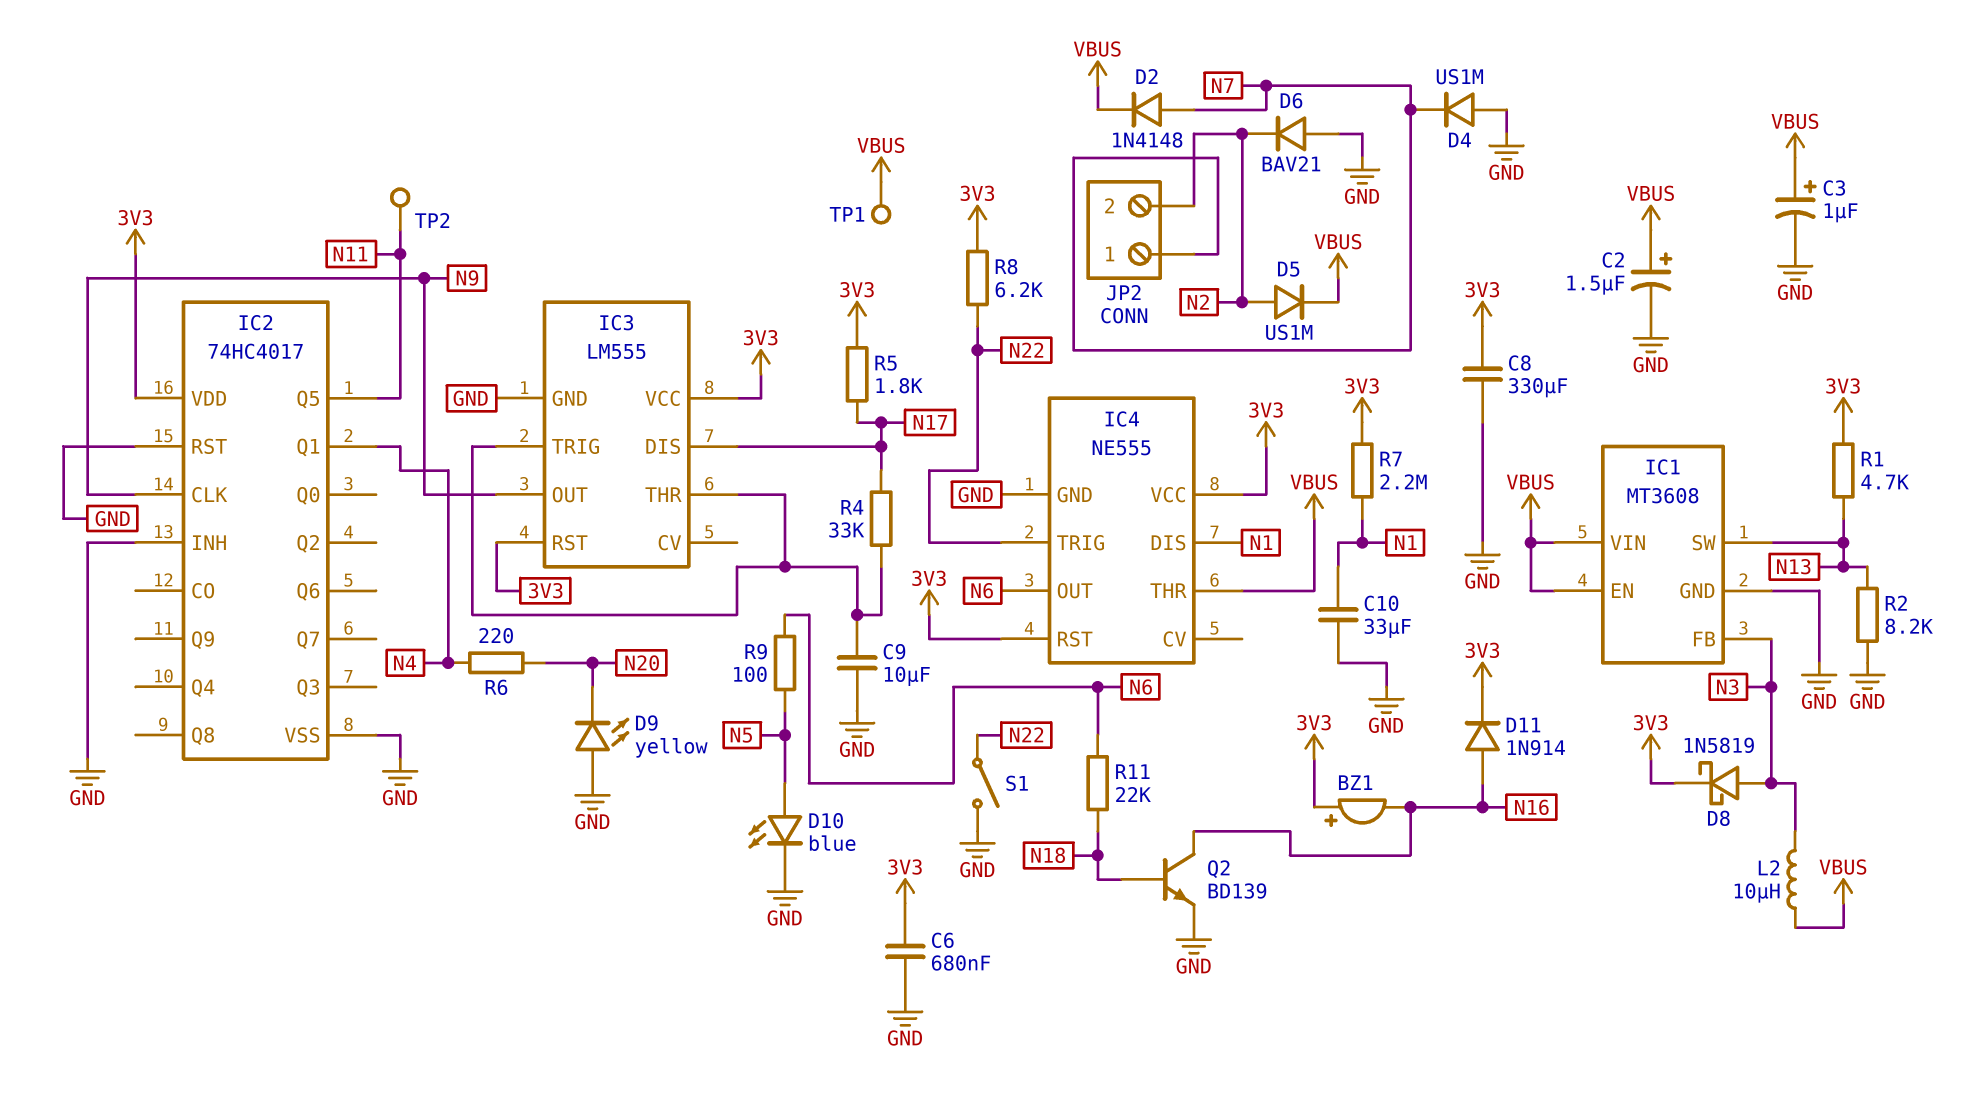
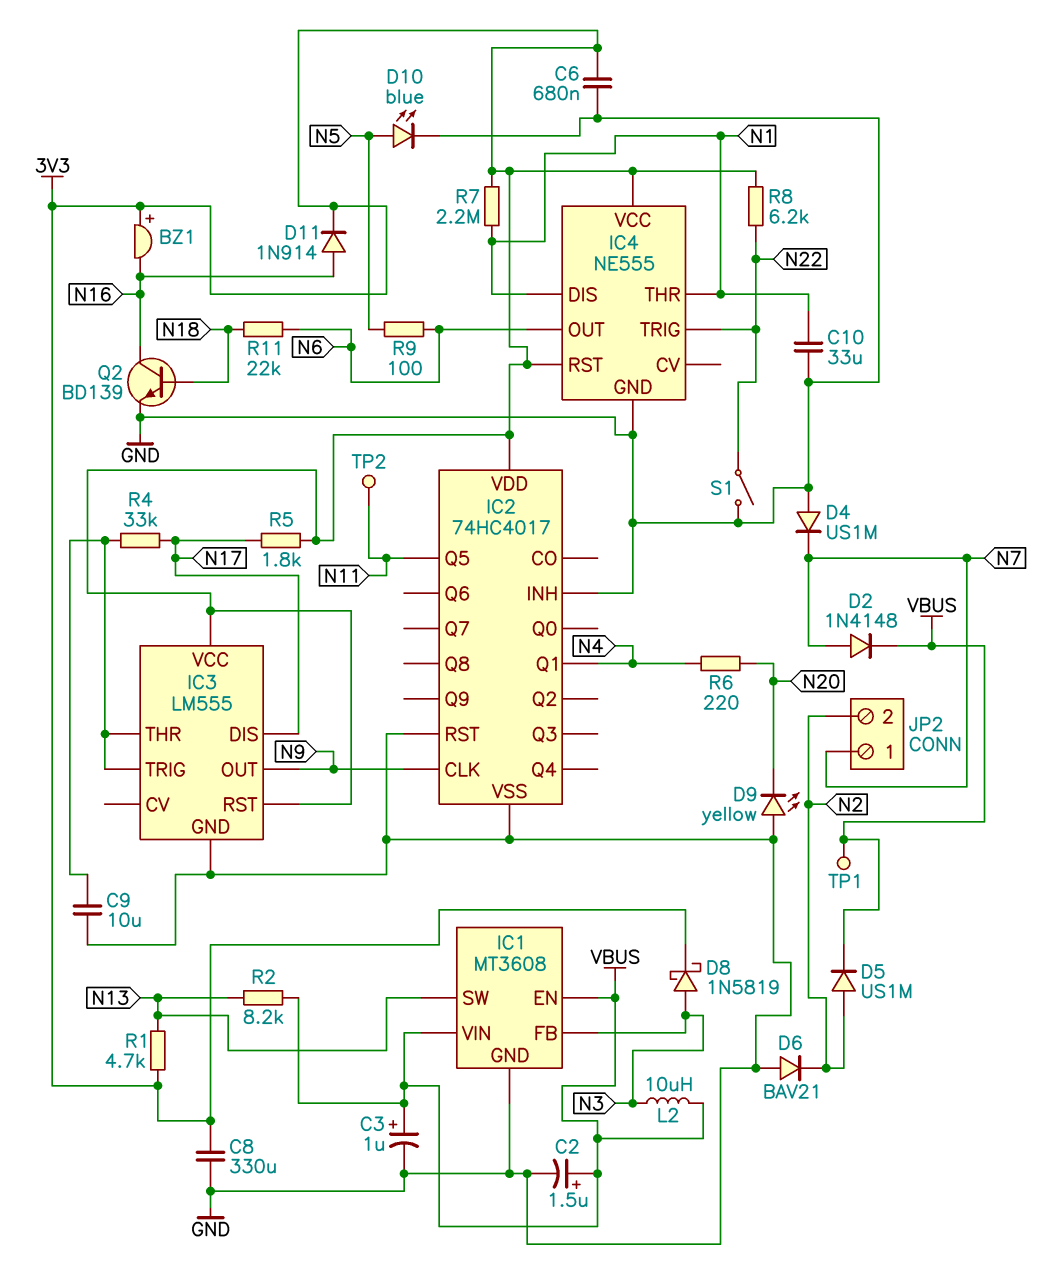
IC4 pin THR: VBUS -> N1
R2: 8.2k (GND, N13) -> 8.2k (N13, VBUS)

